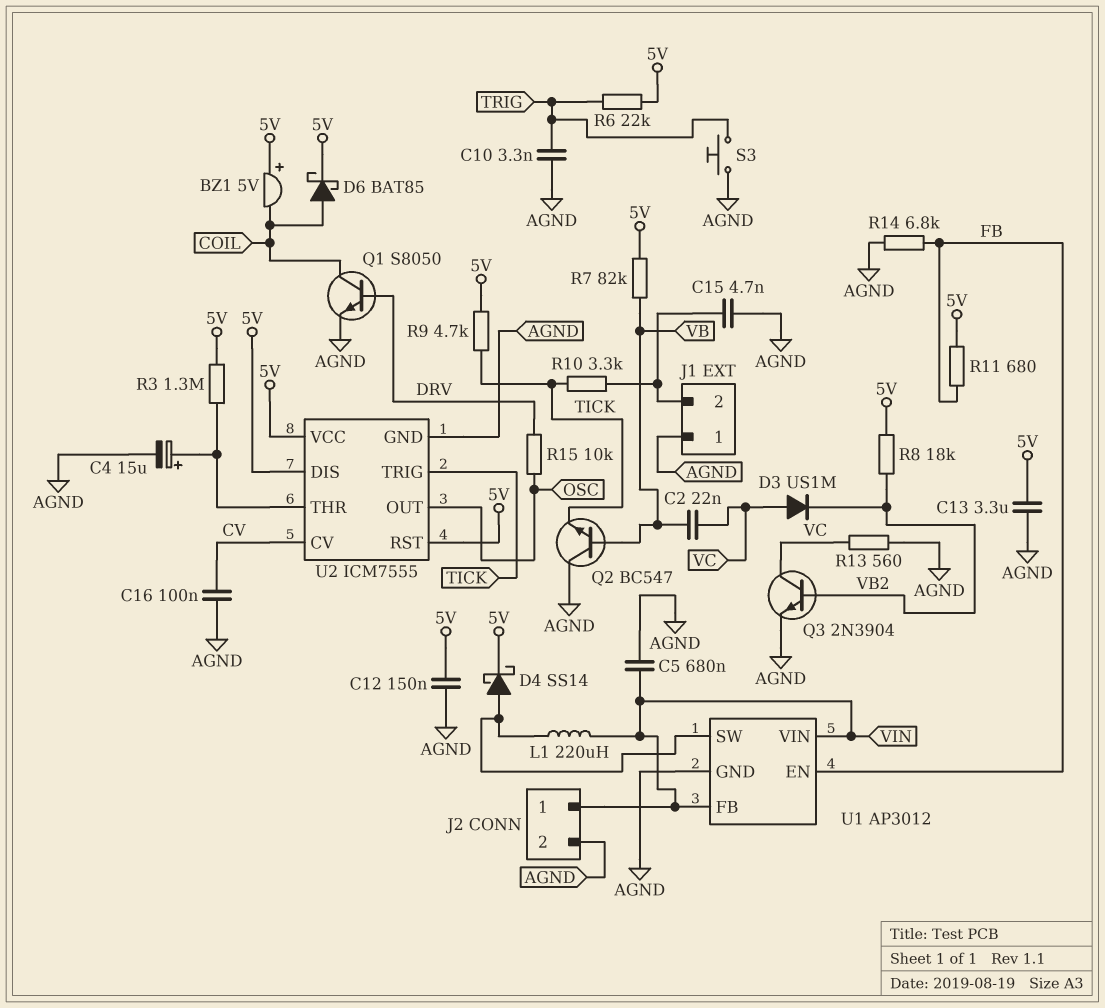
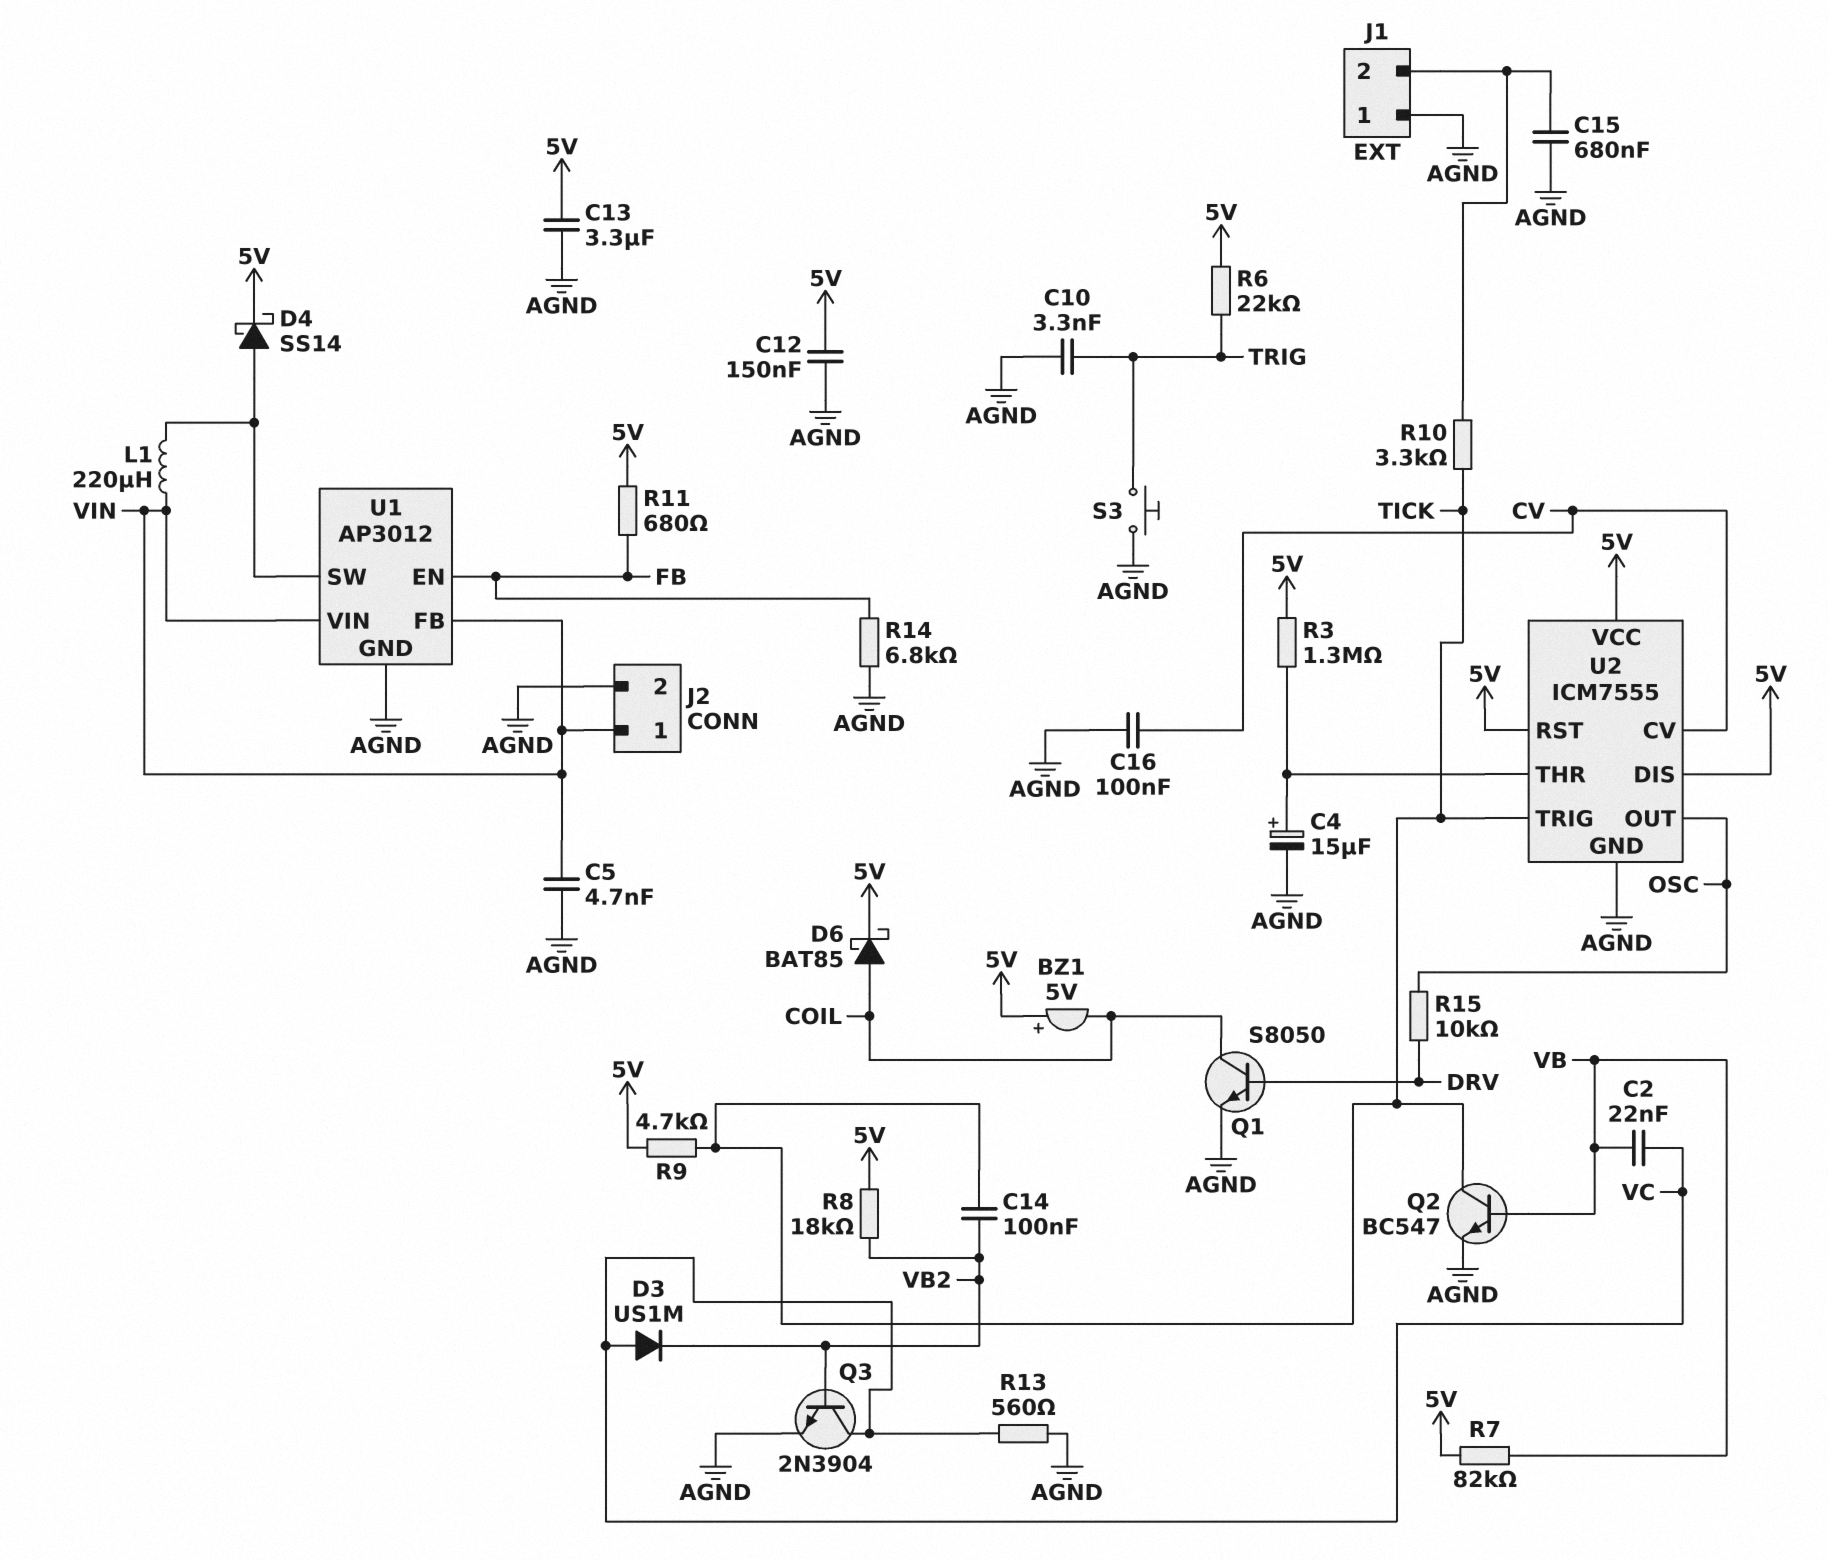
C5: 680nF (AGND, VIN) -> 4.7nF (AGND, VIN)
C14: none -> 100nF (TICK, VB2)
C15: 4.7nF (AGND, J1/2) -> 680nF (AGND, J1/2)
Q2: NPN BC547 (B VB, C AGND, E TICK) -> NPN BC547 (B VB, C TICK, E AGND)

